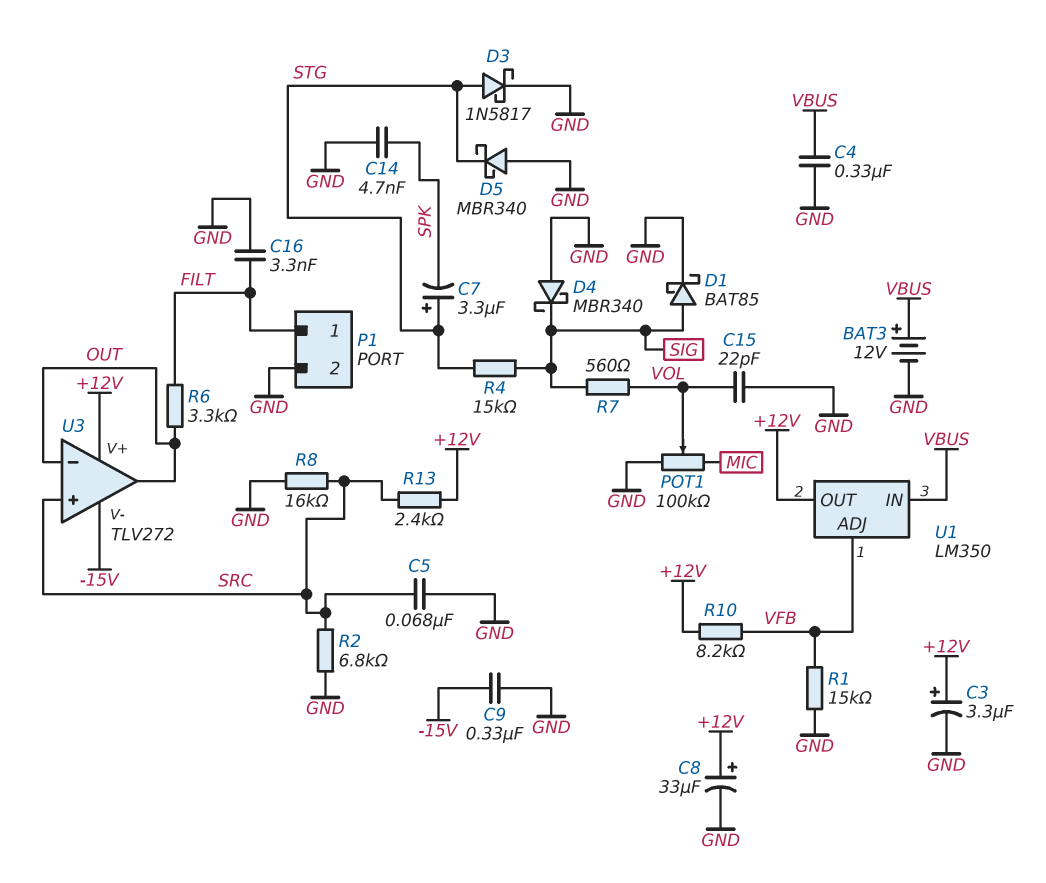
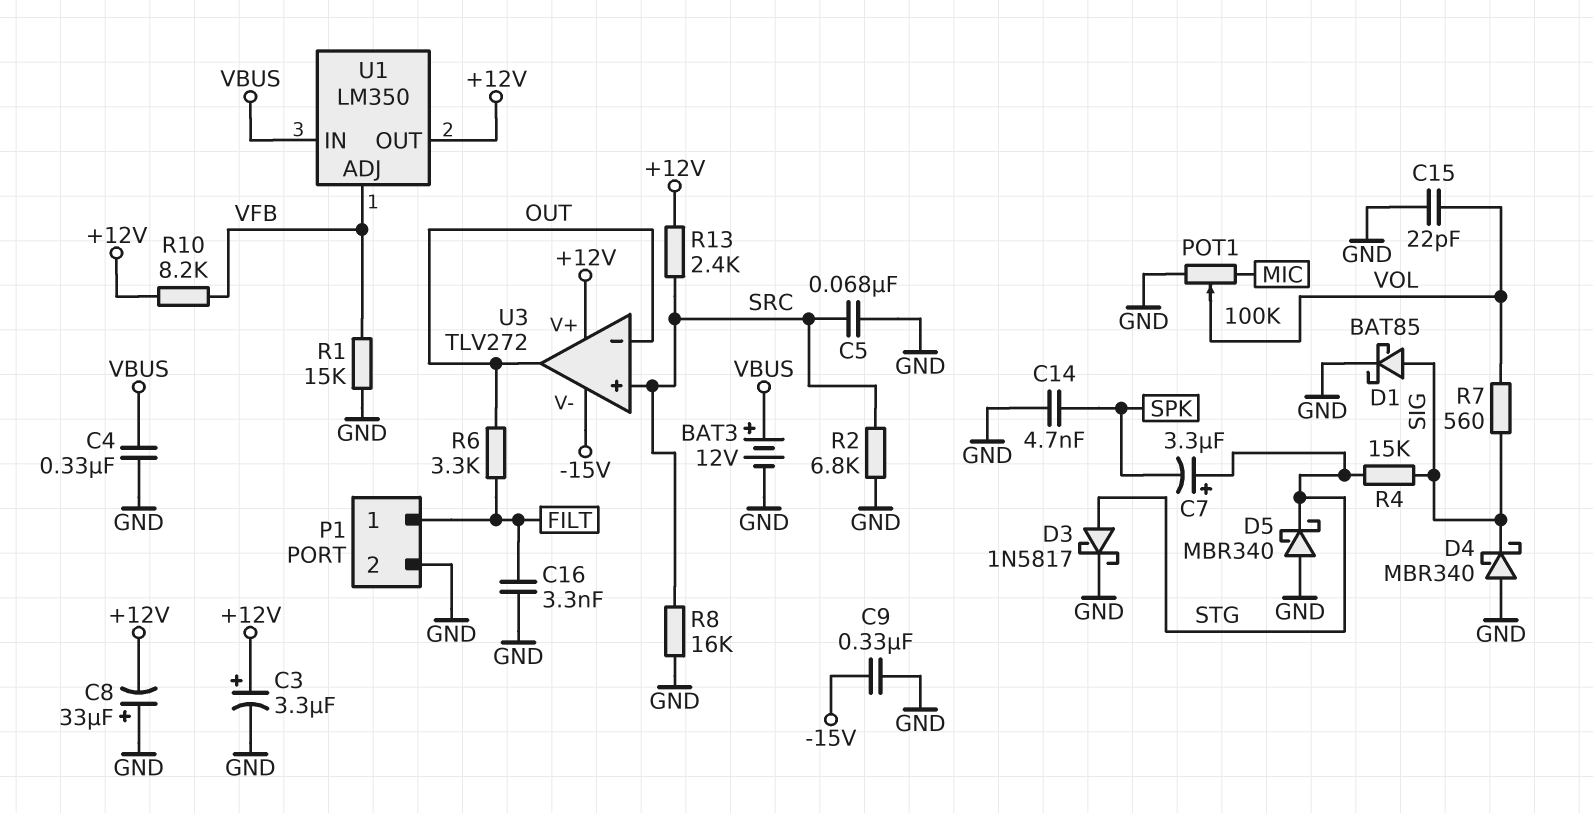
C8: 33uF (plus +12V, minus GND) -> 33uF (plus GND, minus +12V)

